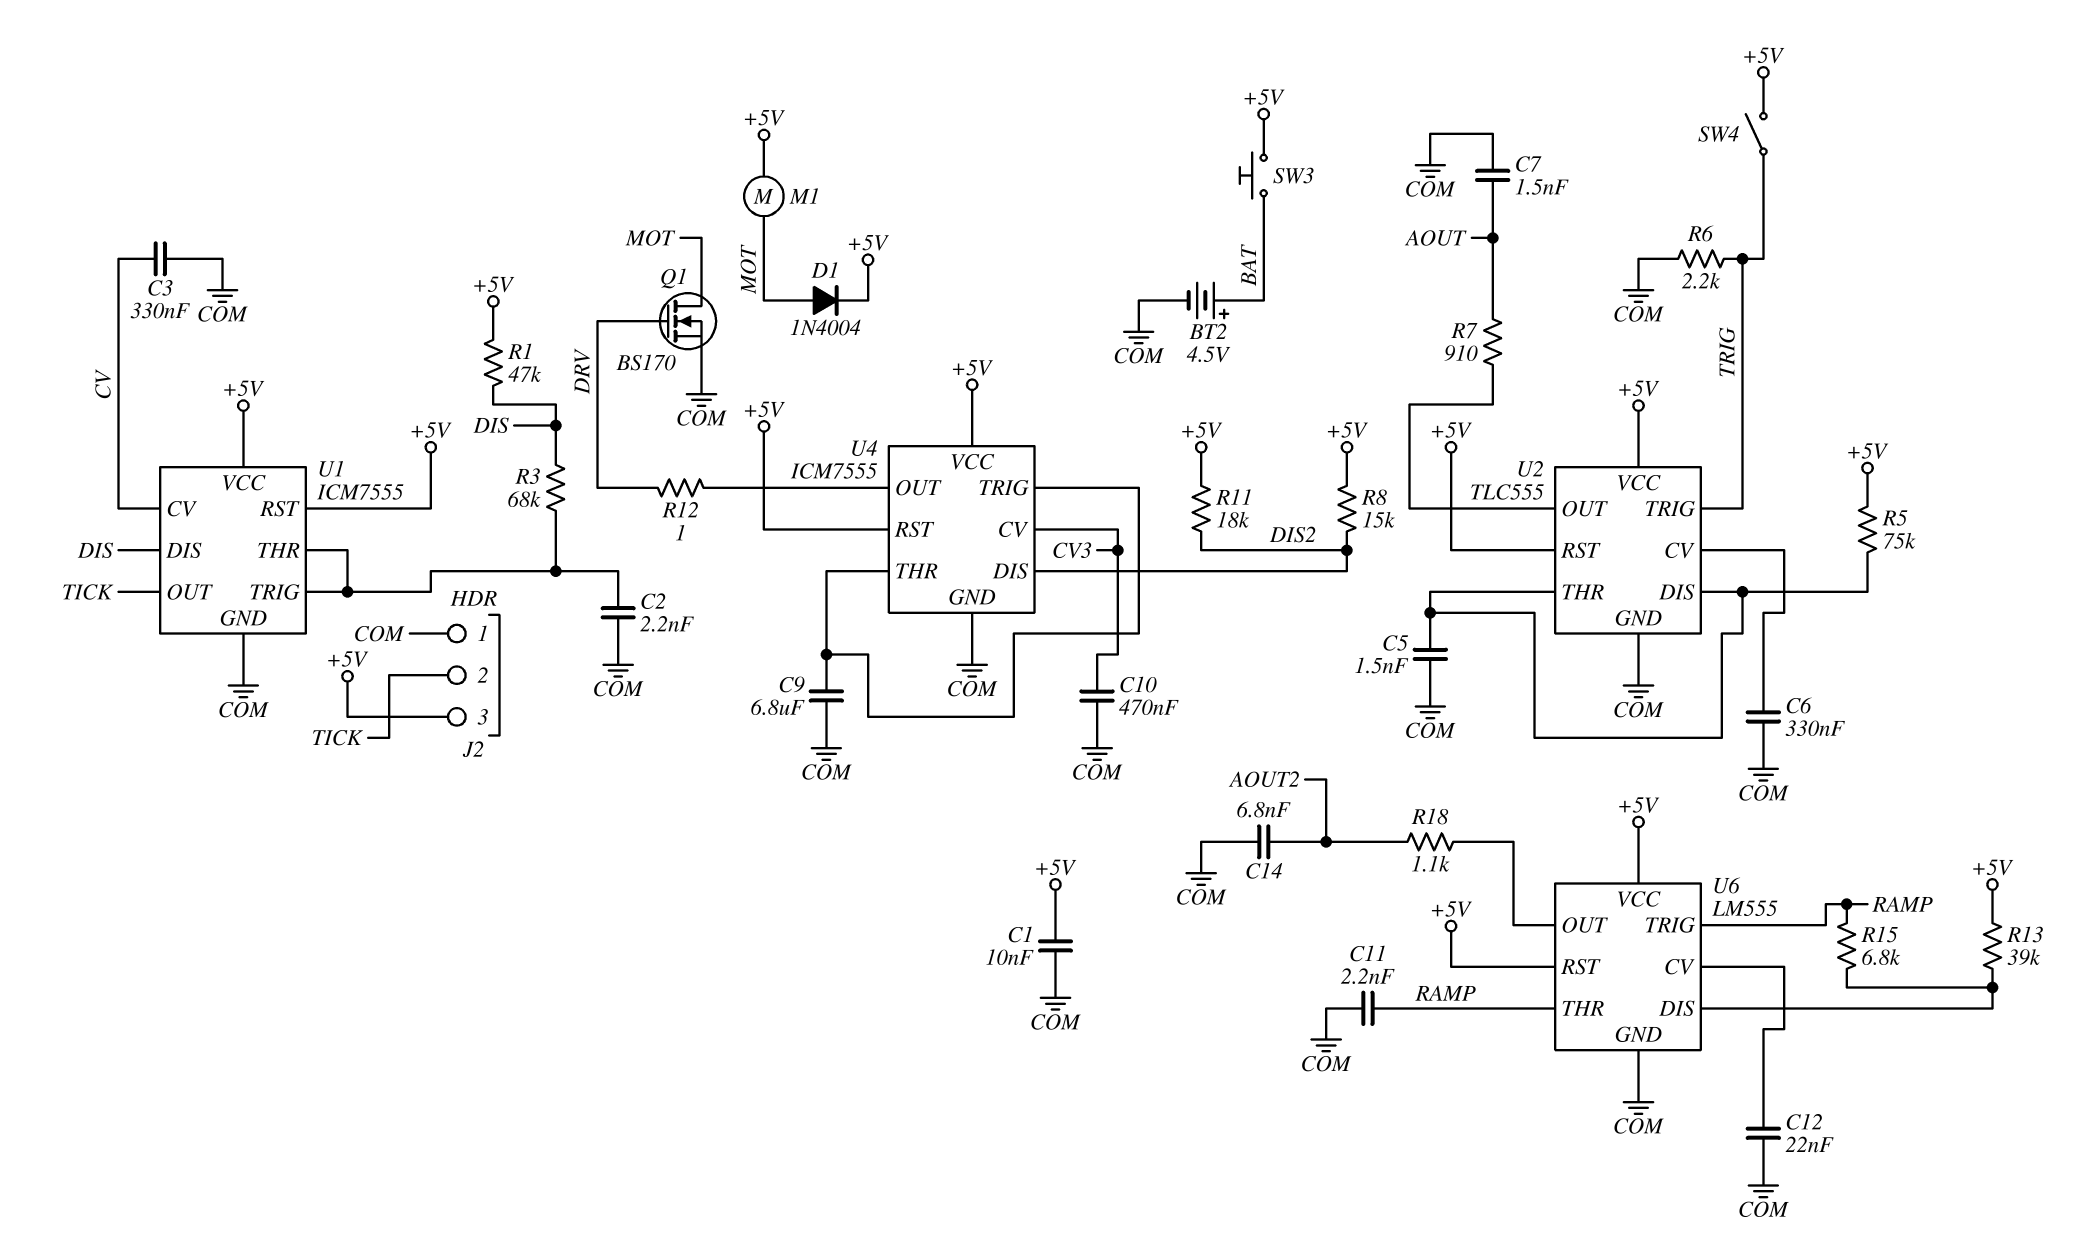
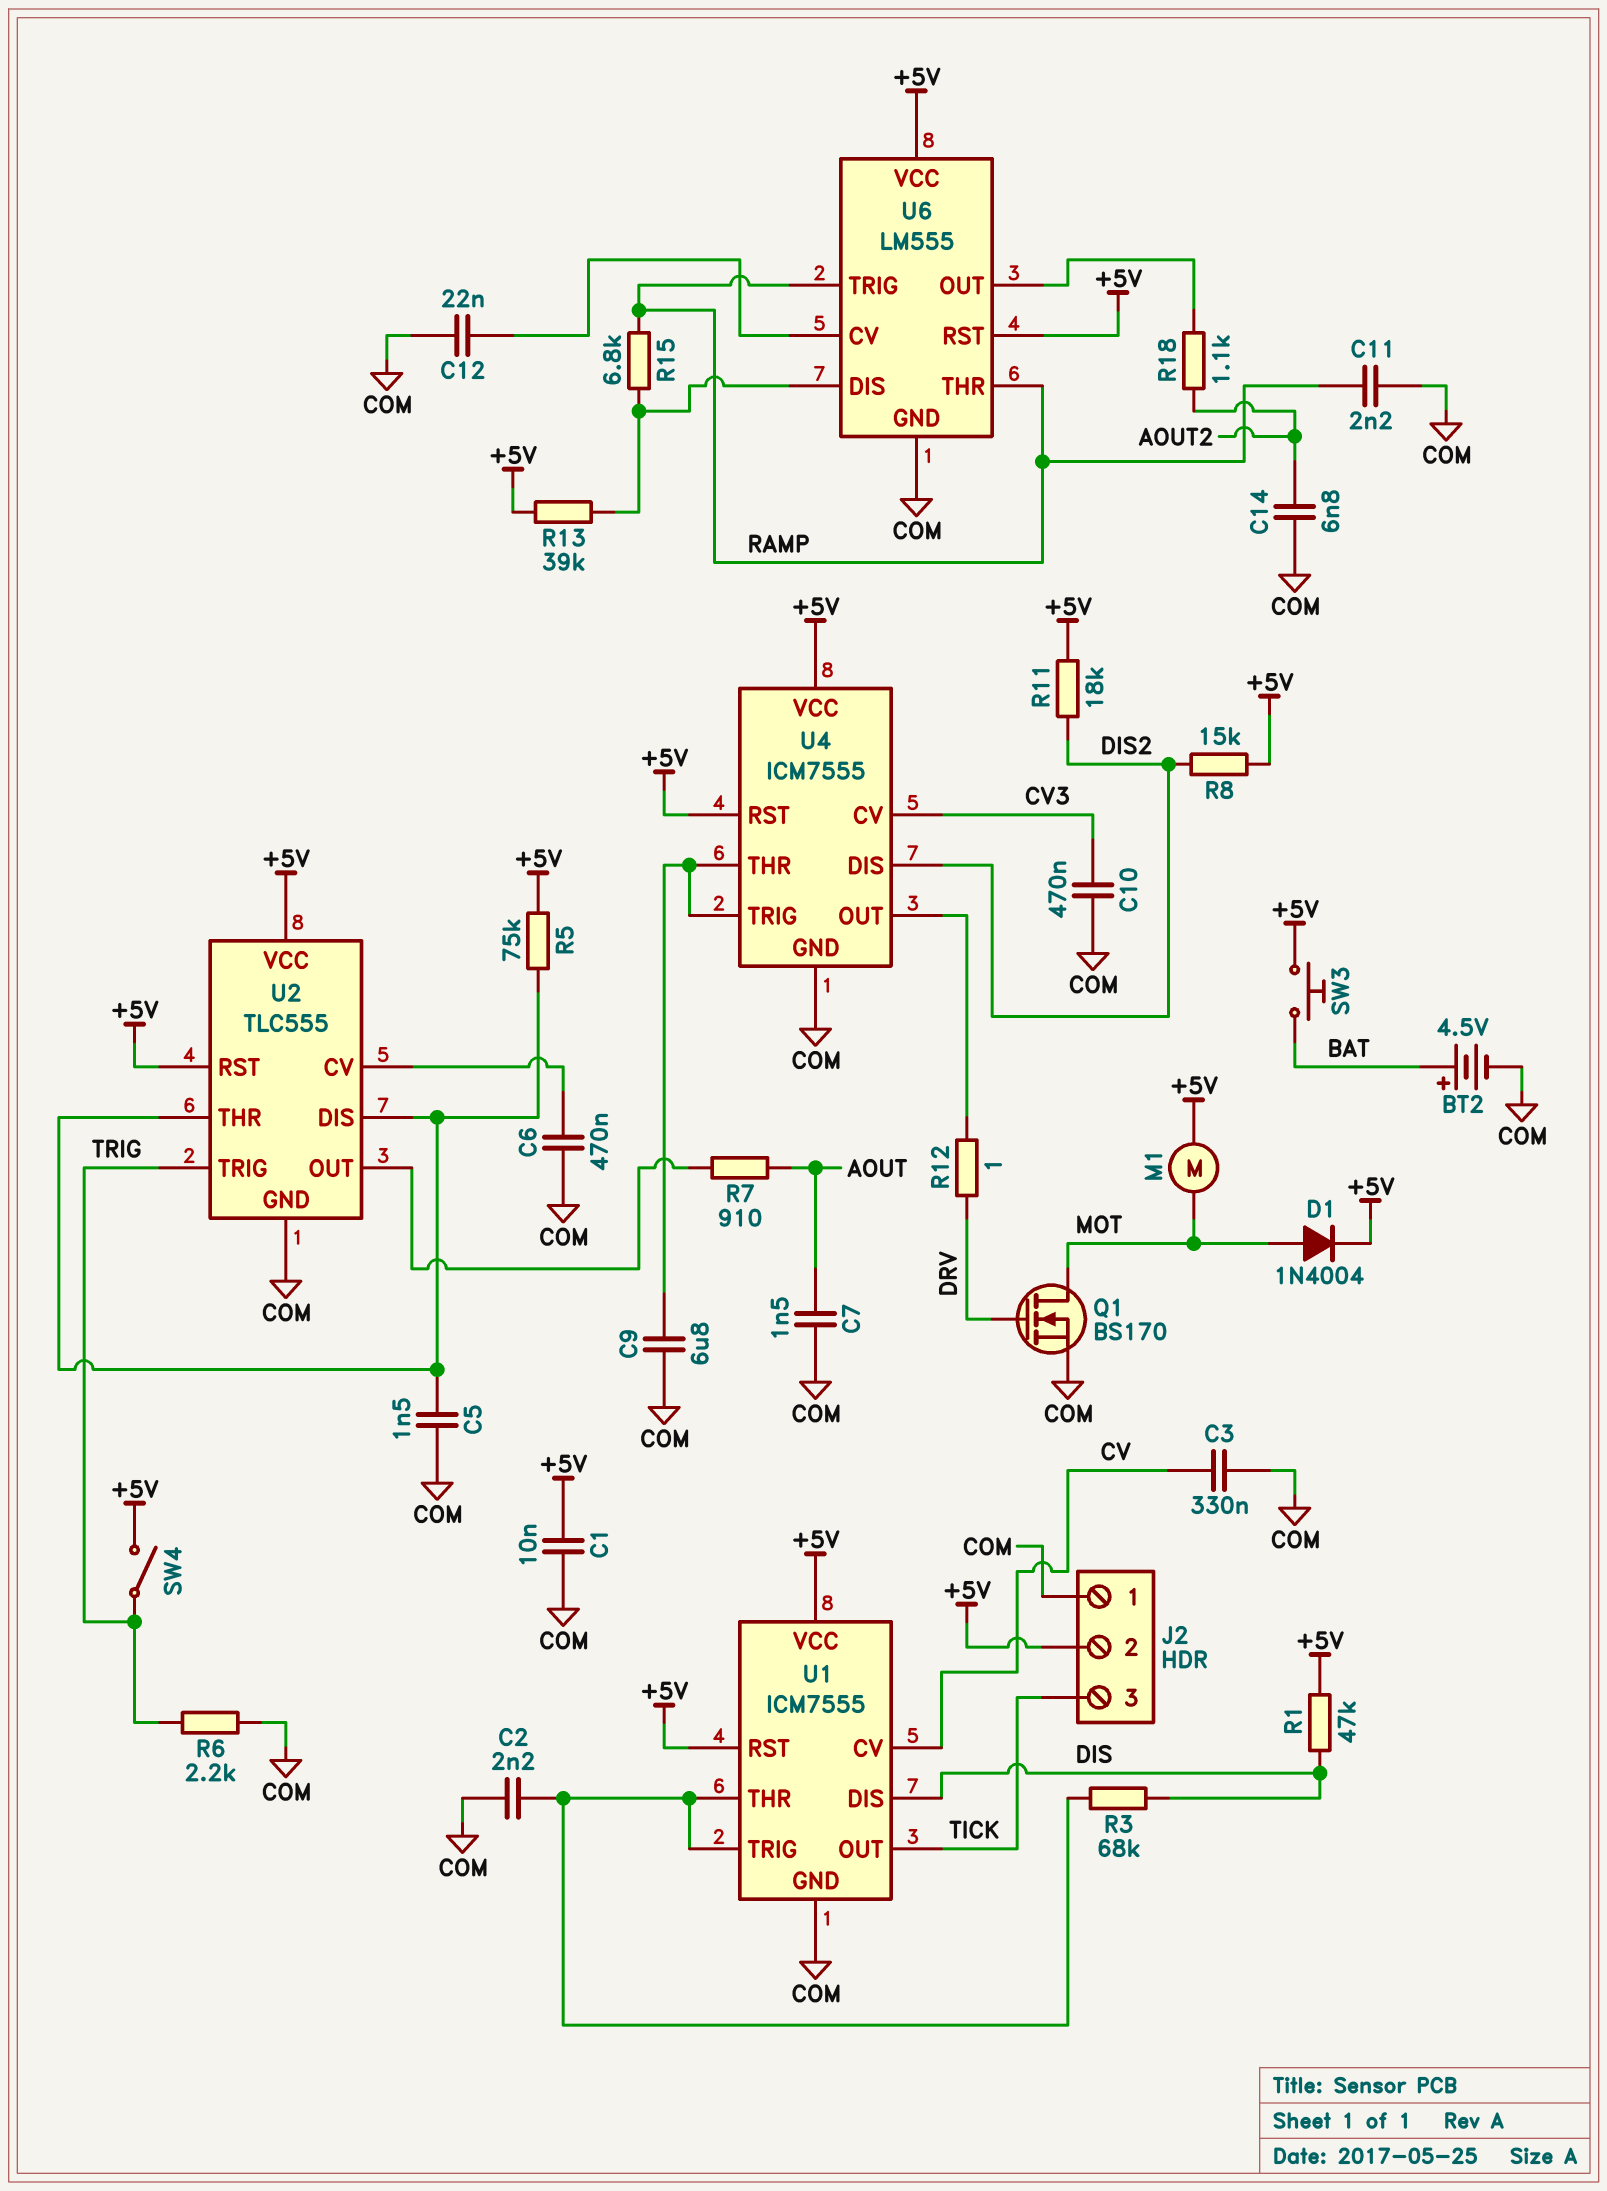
C6: 330nF (COM, U2/CV) -> 470nF (COM, U2/CV)
J2 pin 2: TICK -> +5V
J2 pin 3: +5V -> TICK

